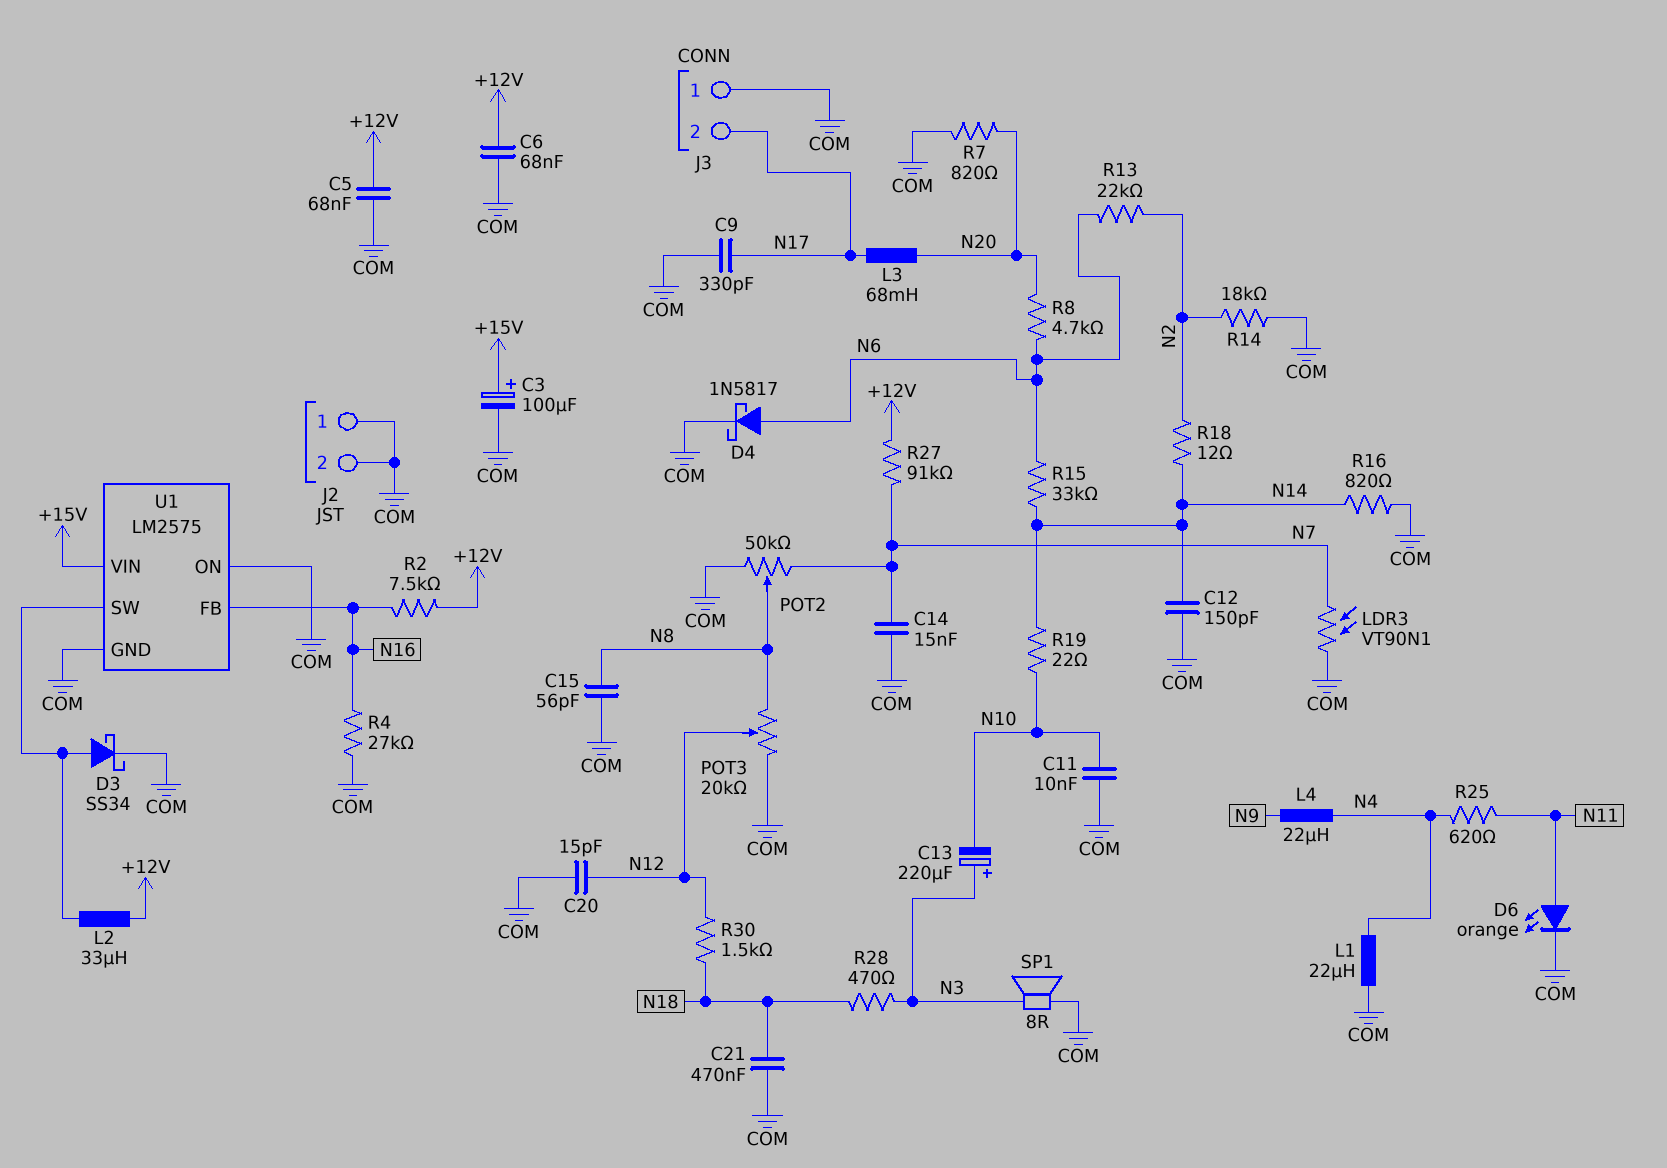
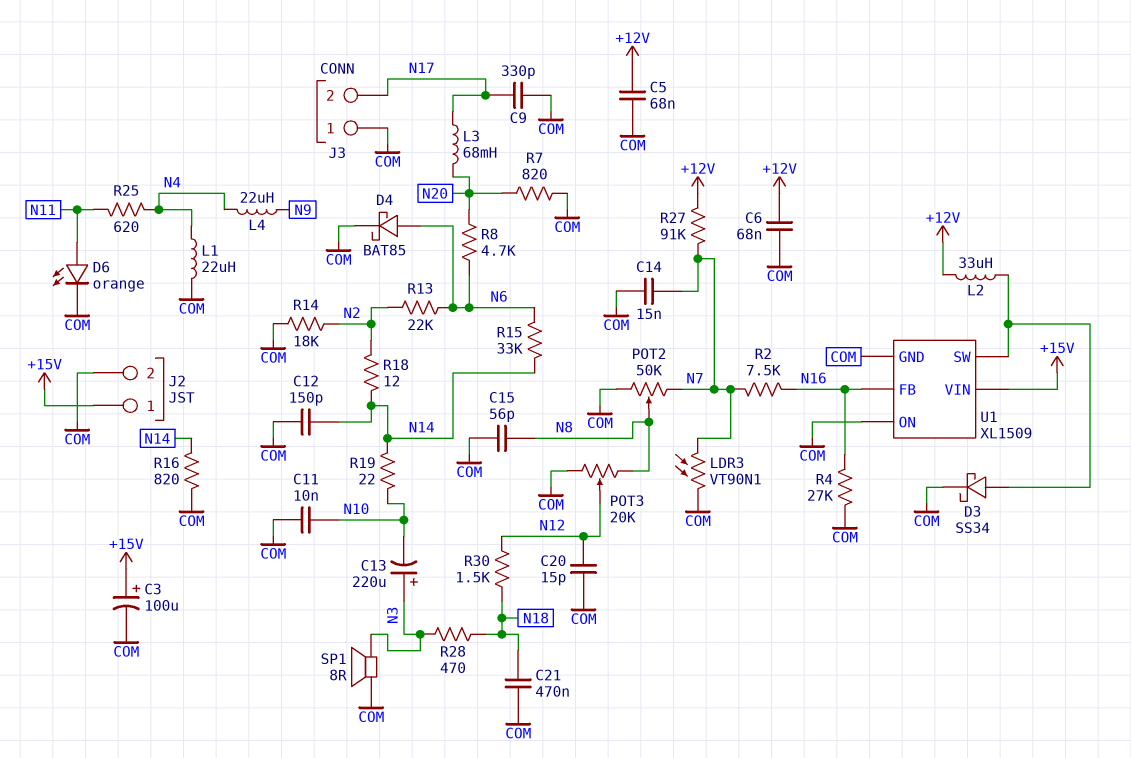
D4: schottky 1N5817 (A N6, K COM) -> schottky BAT85 (A N6, K COM)
J2 pin 1: COM -> +15V
R2: 7.5k (+12V, N16) -> 7.5k (N7, N16)
U1: LM2575 -> XL1509

